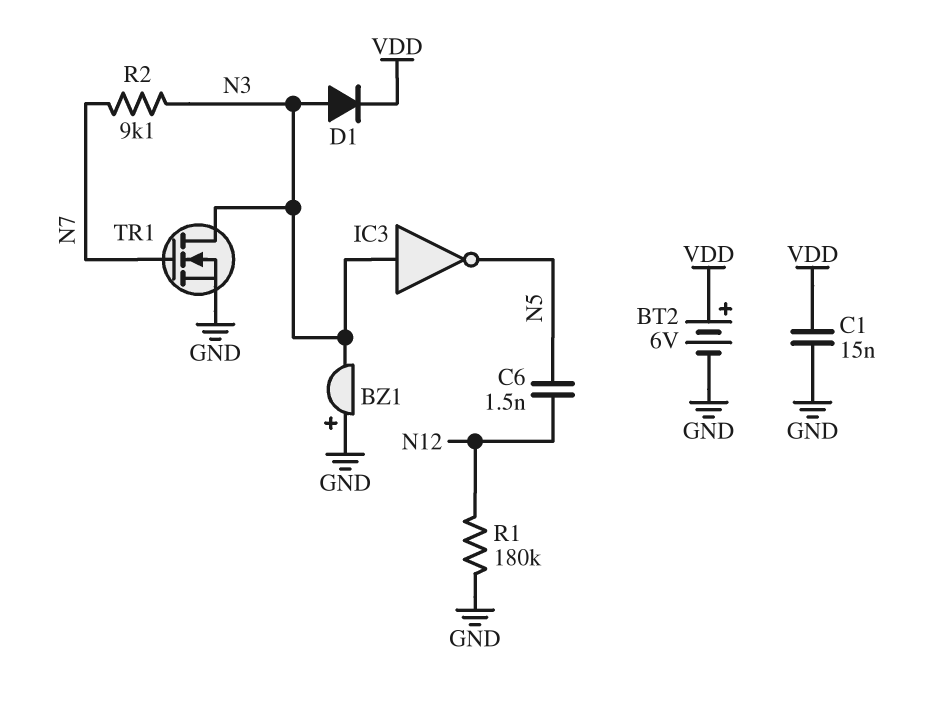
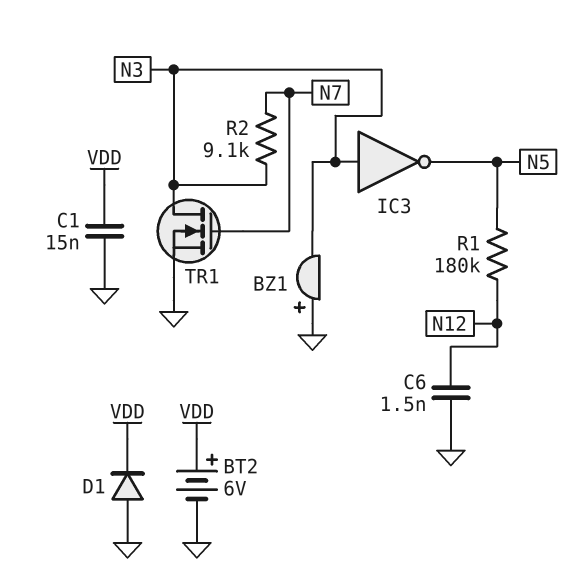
C6: 1.5nF (N5, N12) -> 1.5nF (GND, N12)
D1: diode (A N3, K VDD) -> diode (A GND, K VDD)
R1: 180k (GND, N12) -> 180k (N5, N12)

